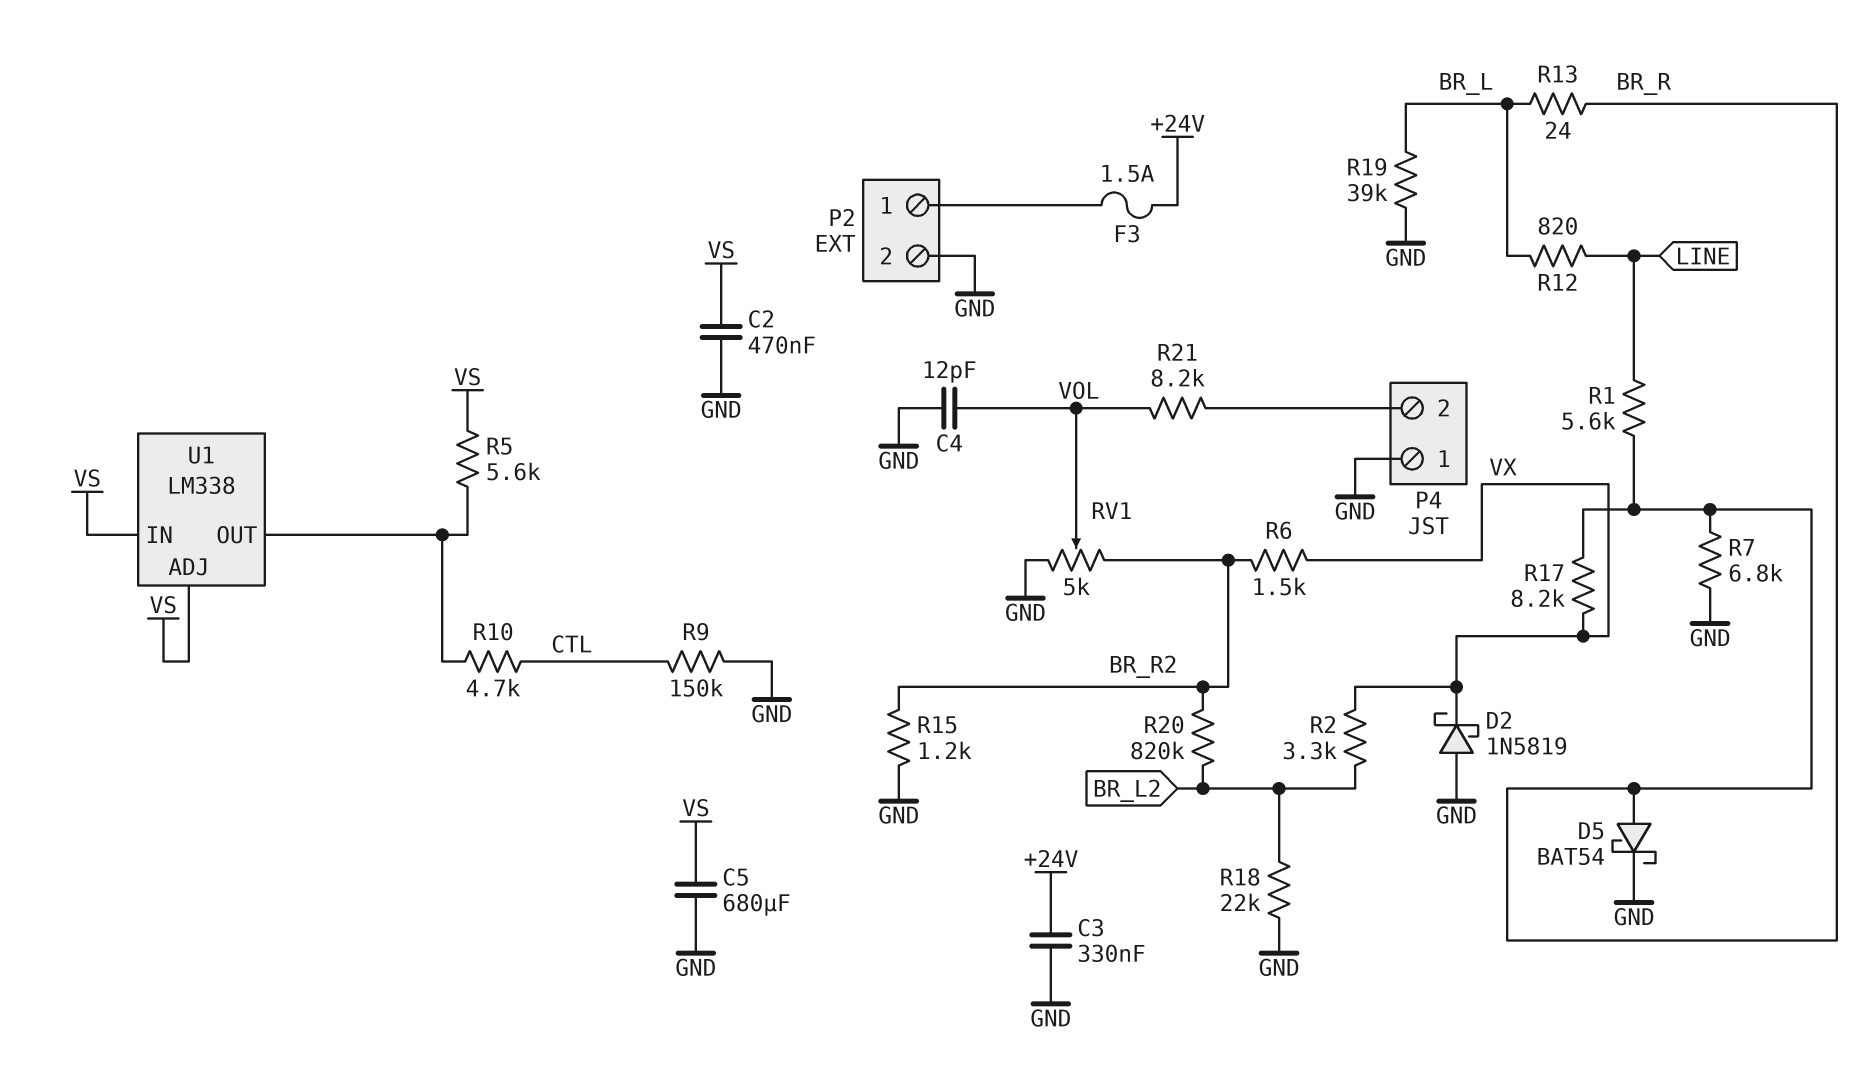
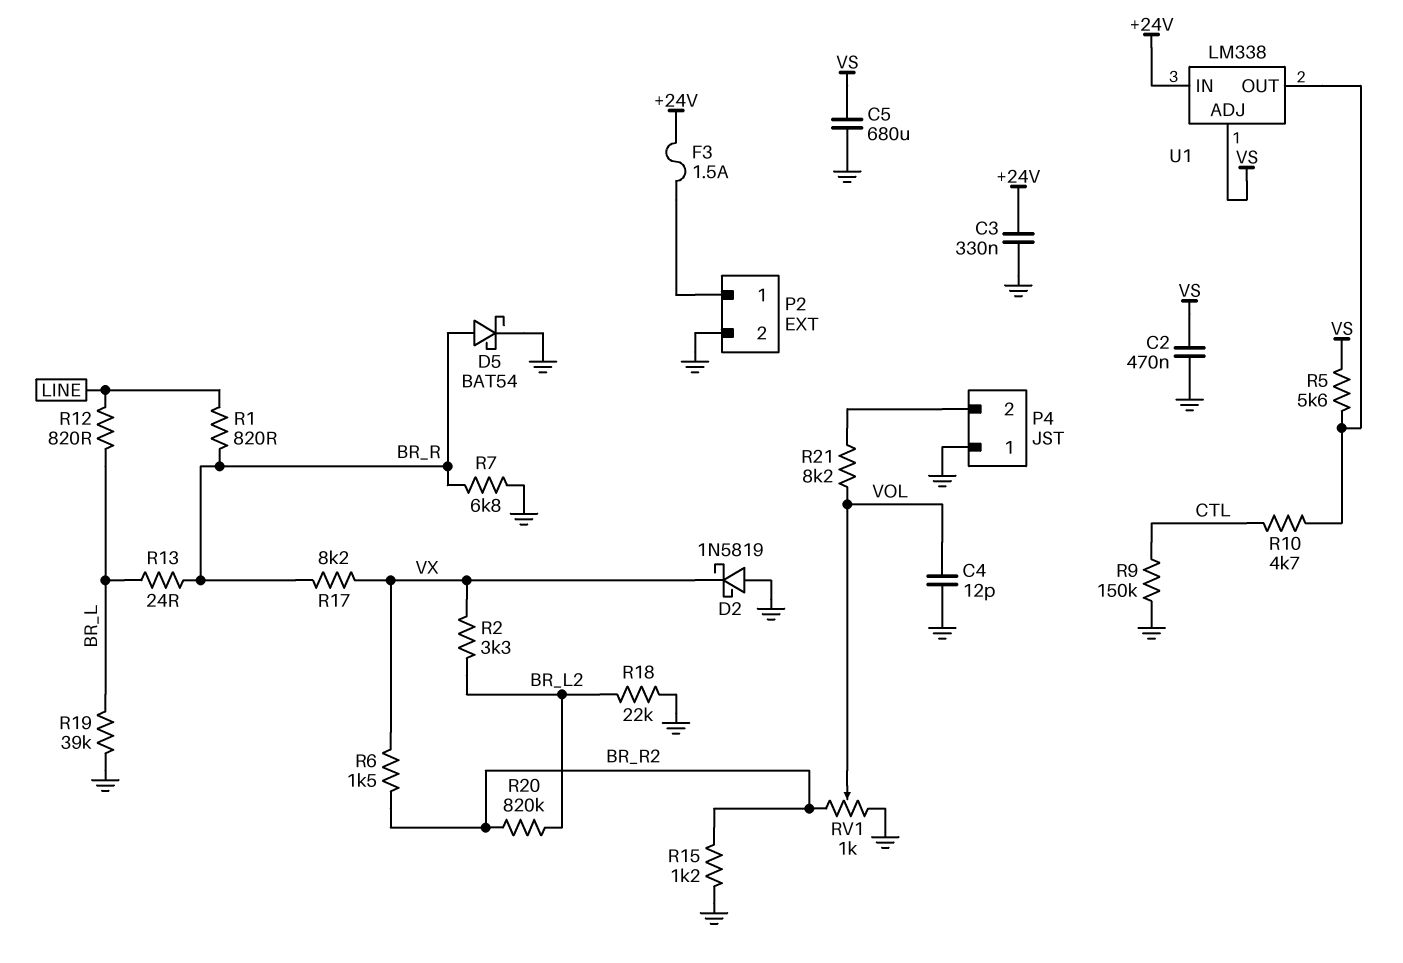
R1: 5.6k (BR_R, LINE) -> 820 (BR_R, LINE)
RV1: 5k (BR_R2, GND, wiper VOL) -> 1k (BR_R2, GND, wiper VOL)
U1 pin IN: VS -> +24V

